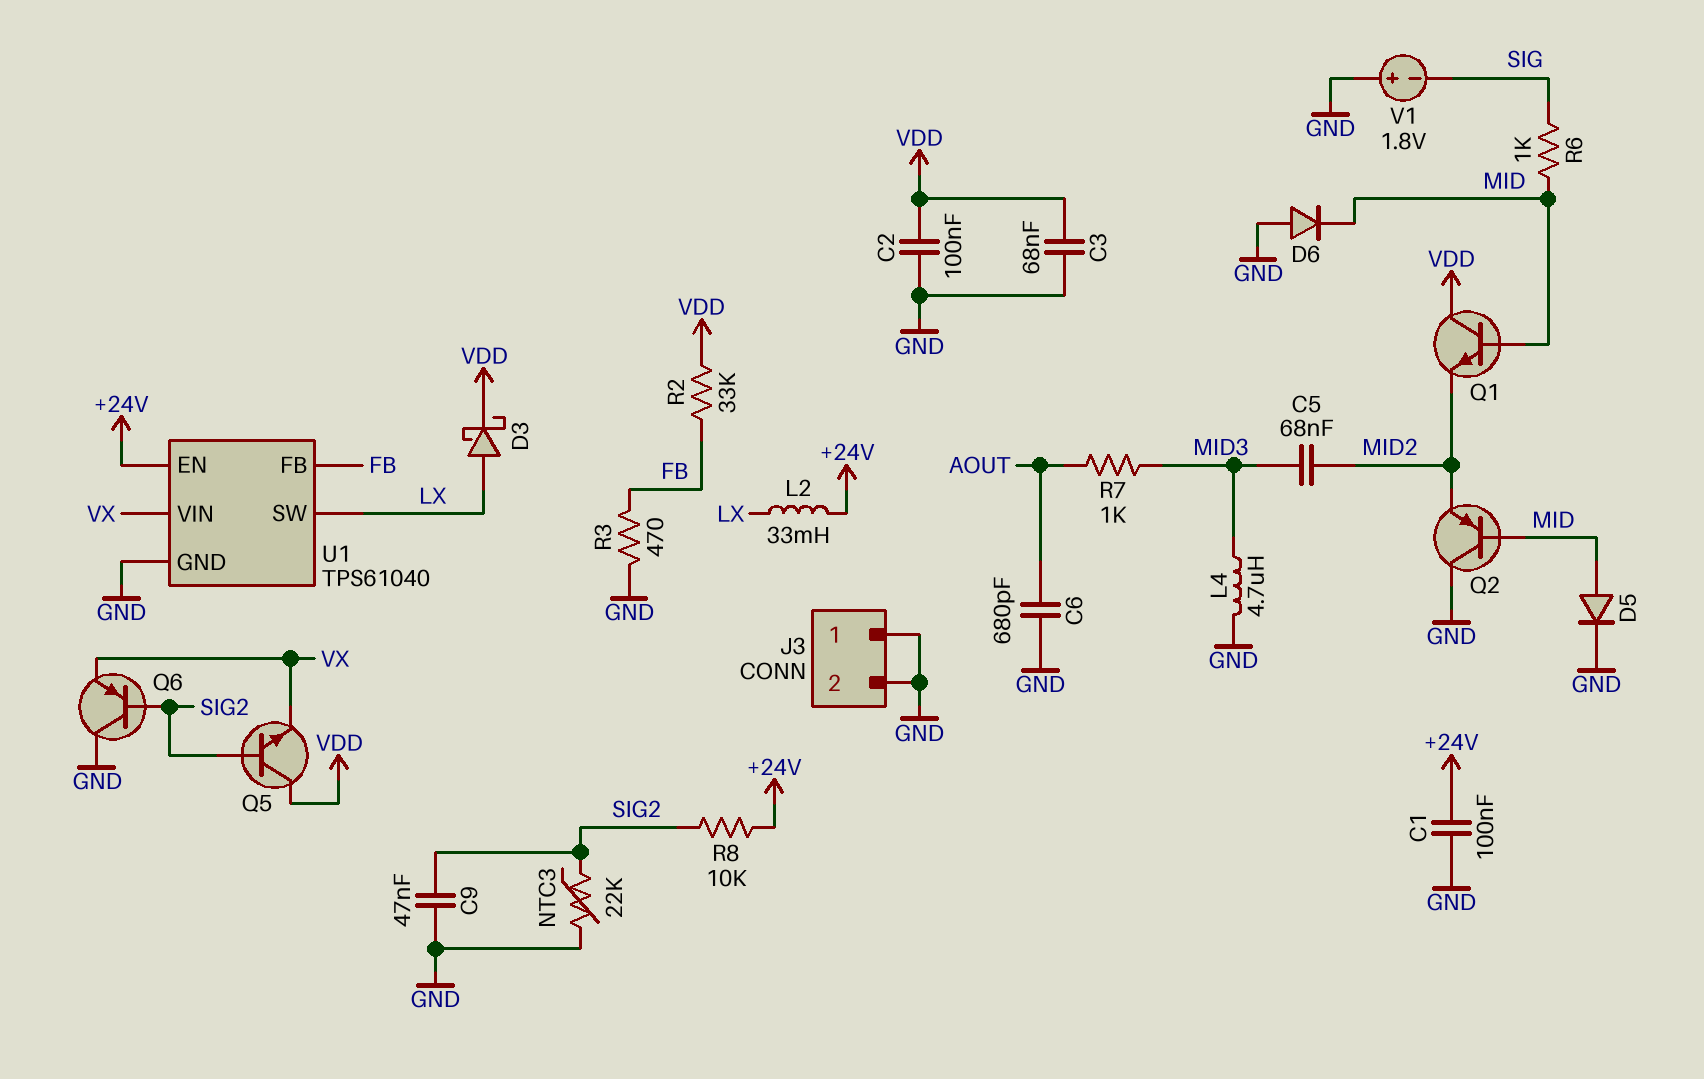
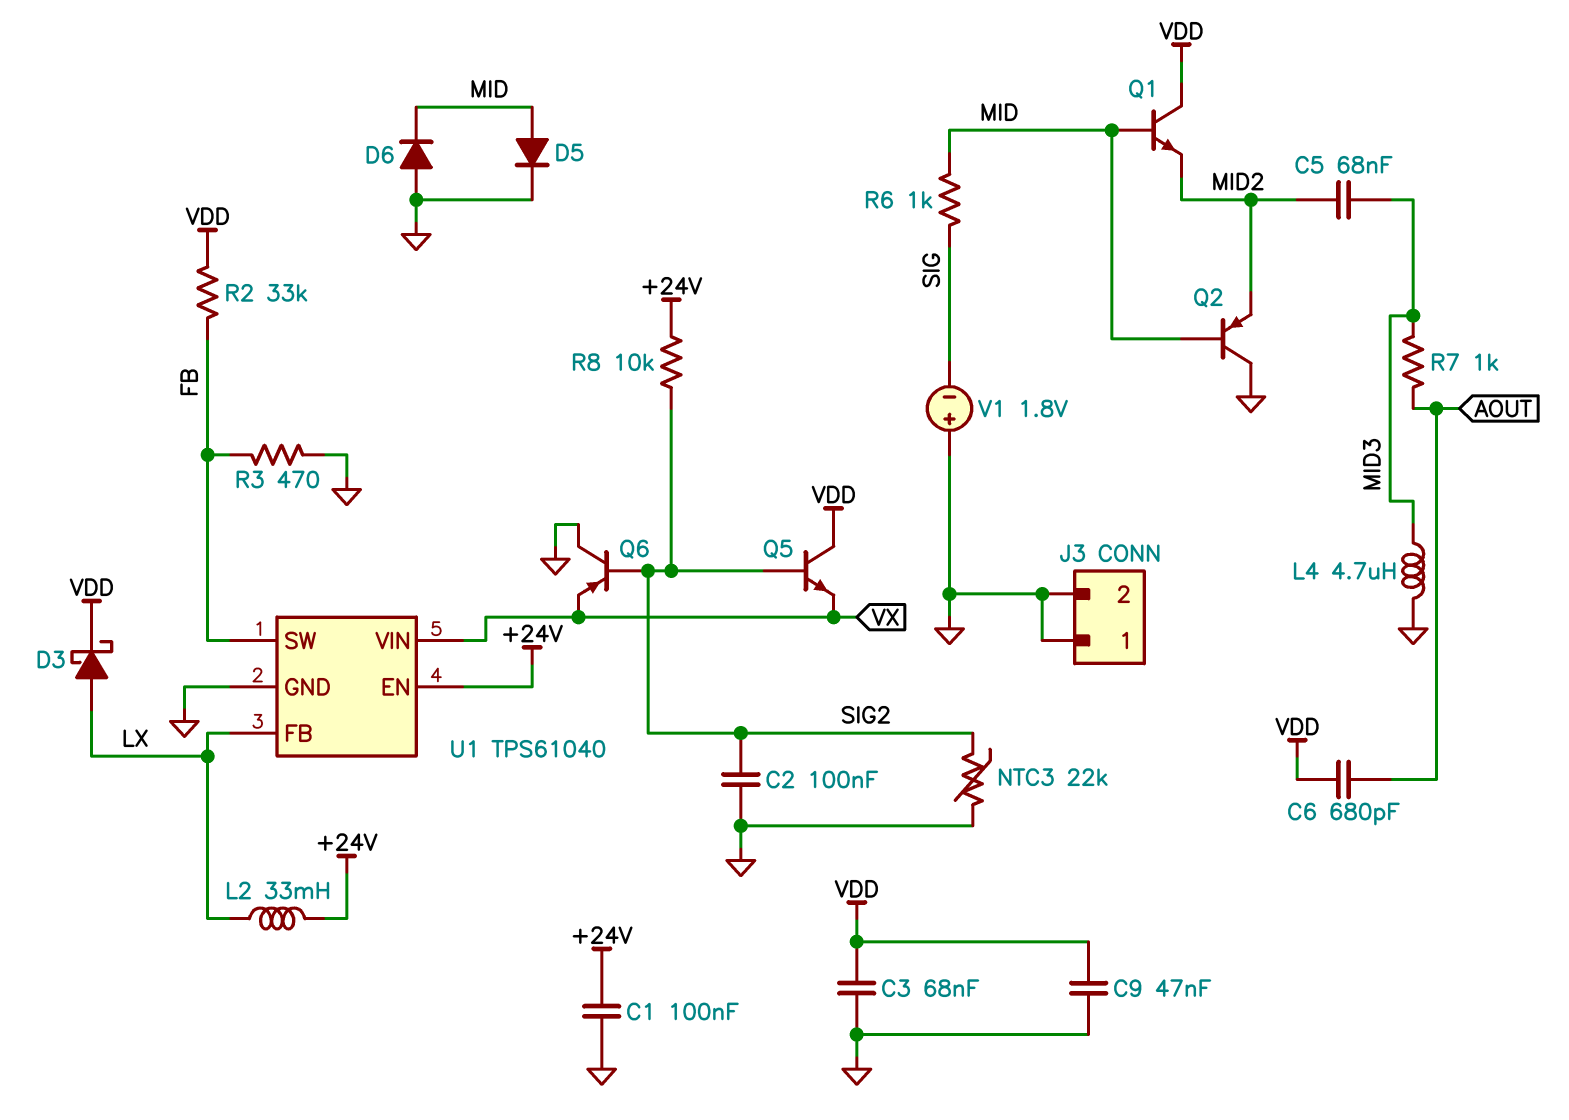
C2: 100nF (GND, VDD) -> 100nF (GND, SIG2)
C6: 680pF (AOUT, GND) -> 680pF (AOUT, VDD)
C9: 47nF (GND, SIG2) -> 47nF (GND, VDD)
U1 pin FB: FB -> LX
U1 pin SW: LX -> FB

